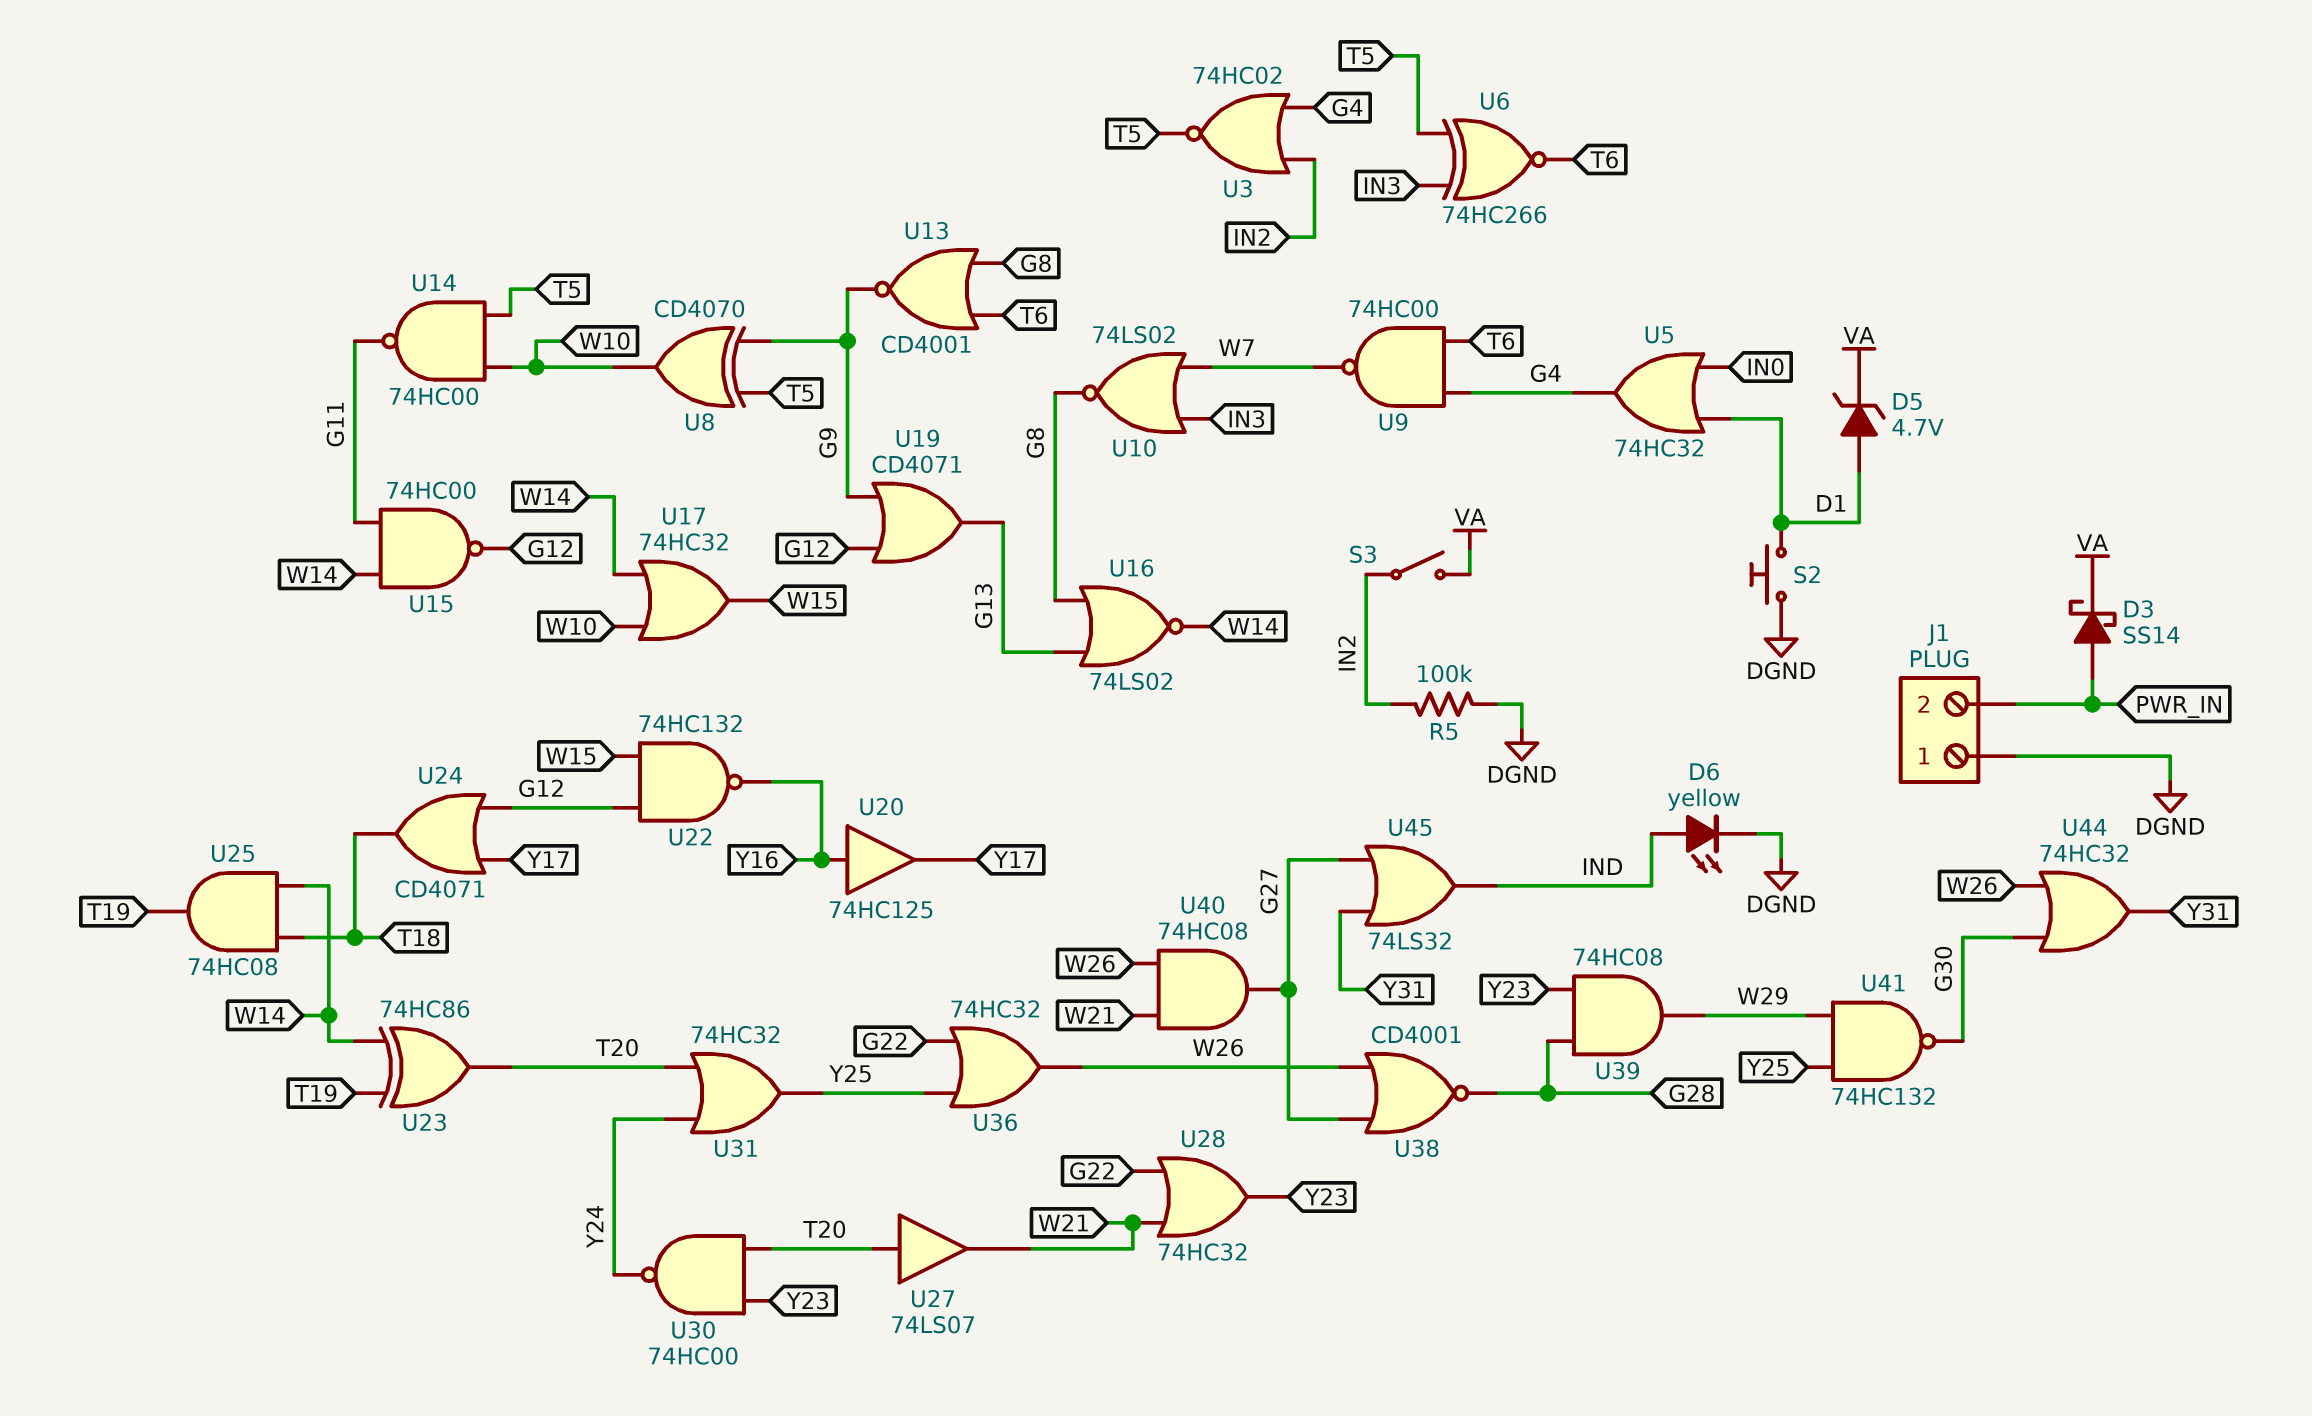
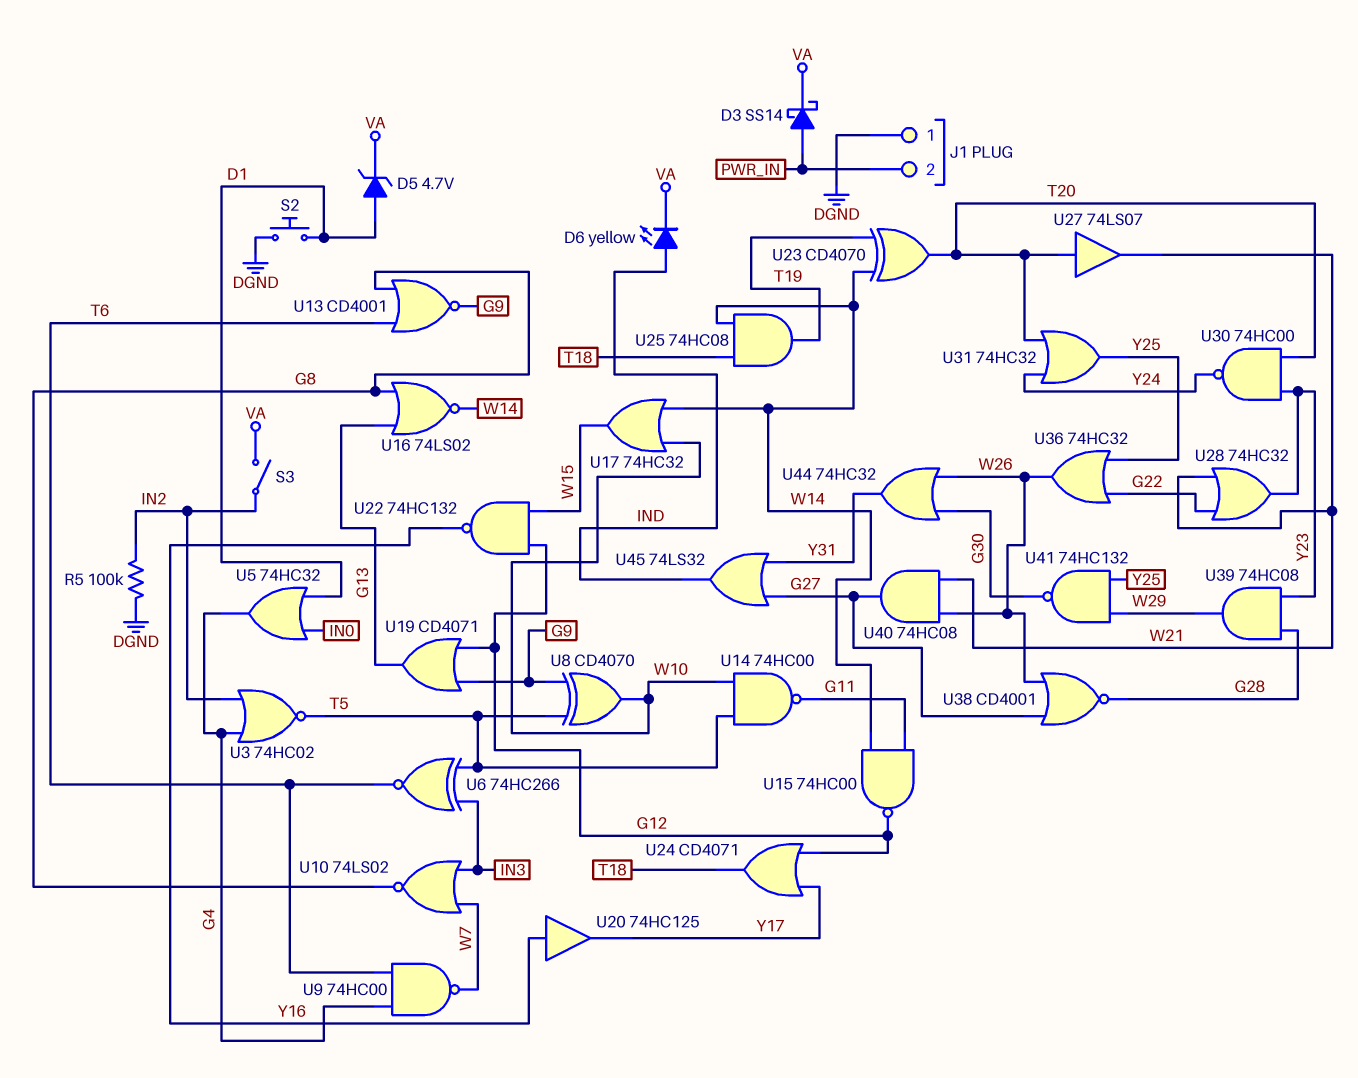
D6: LED yellow (A IND, K DGND) -> LED yellow (A IND, K VA)
U23: XOR 74HC86 (in T19, in W14, out T20) -> XOR CD4070 (in T19, in W14, out T20)

